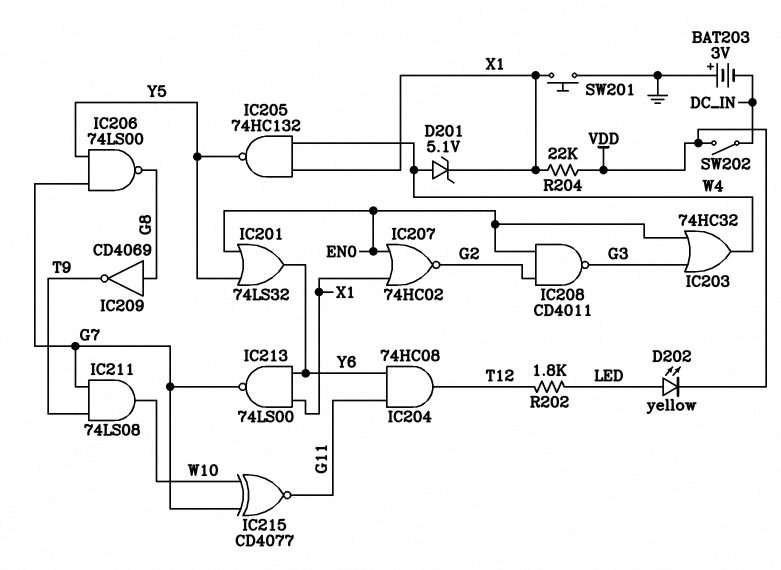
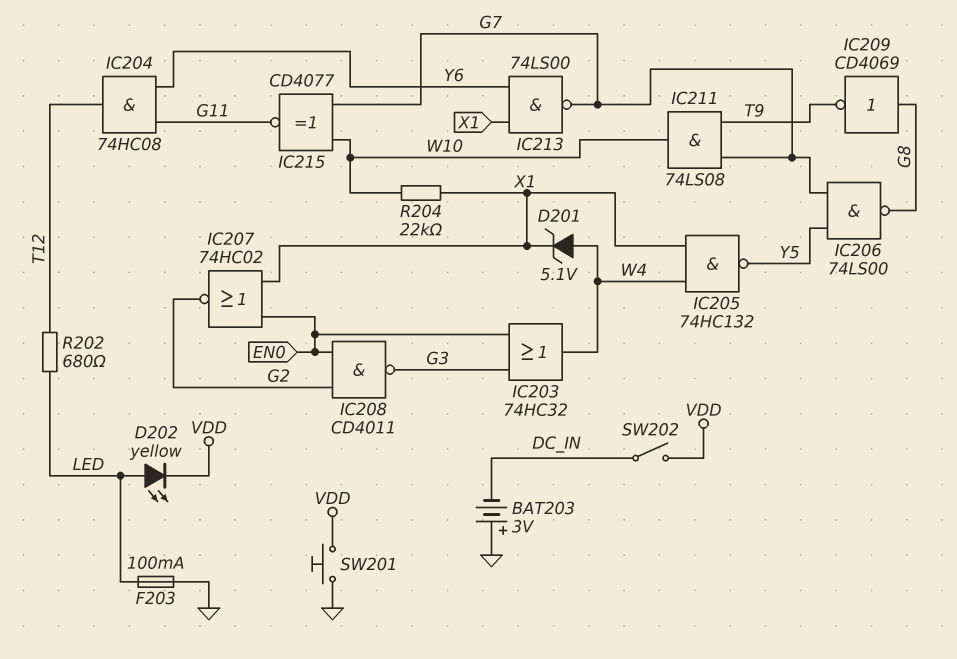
F203: none -> 100mA (GND, LED)
IC201: OR 74LS32 (in EN0, in Y5, out Y6) -> none
R202: 1.8k (LED, T12) -> 680 (LED, T12)
R204: 22k (VDD, X1) -> 22k (W10, X1)
SW201: button (GND, X1) -> button (GND, VDD)

